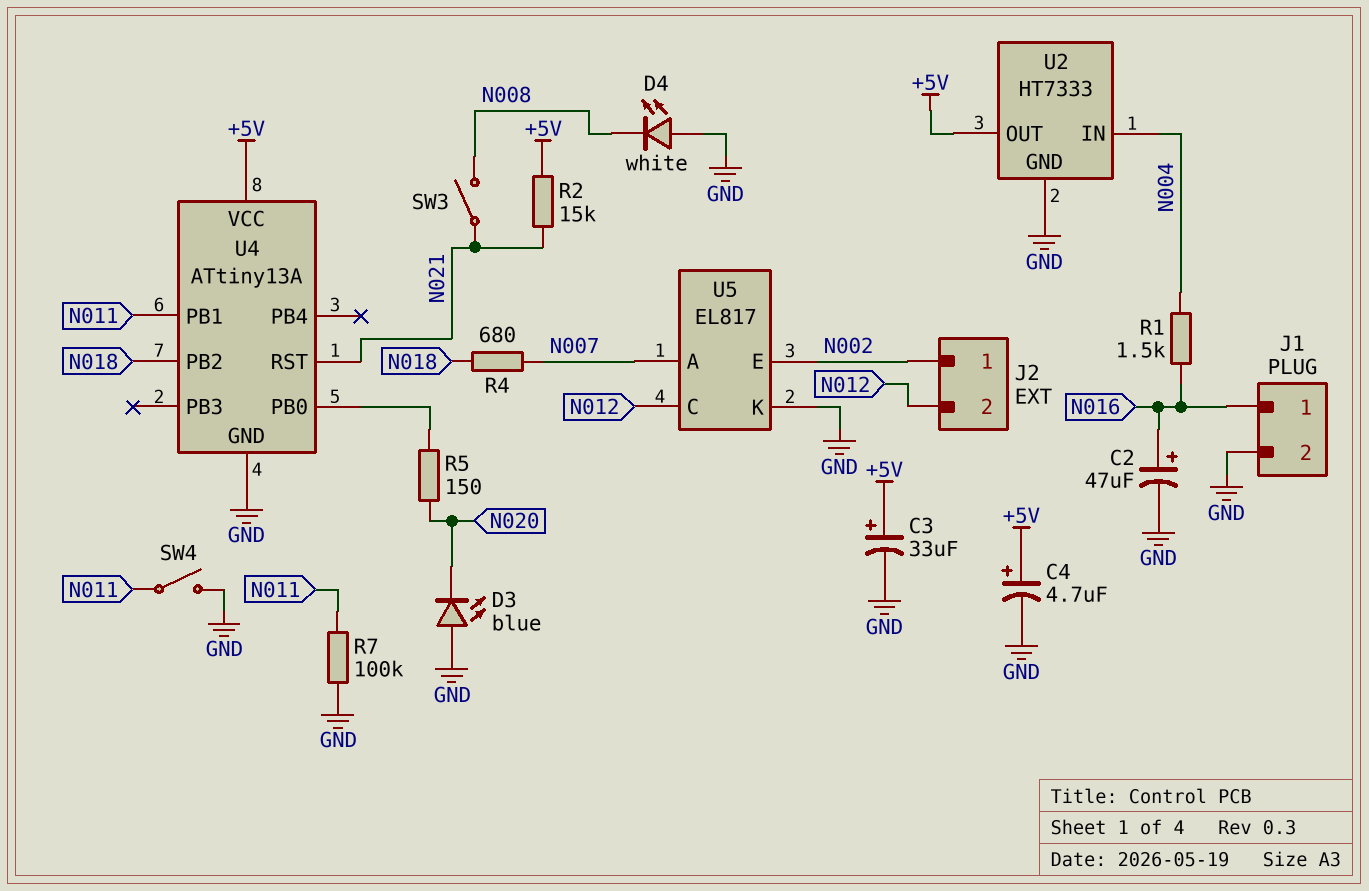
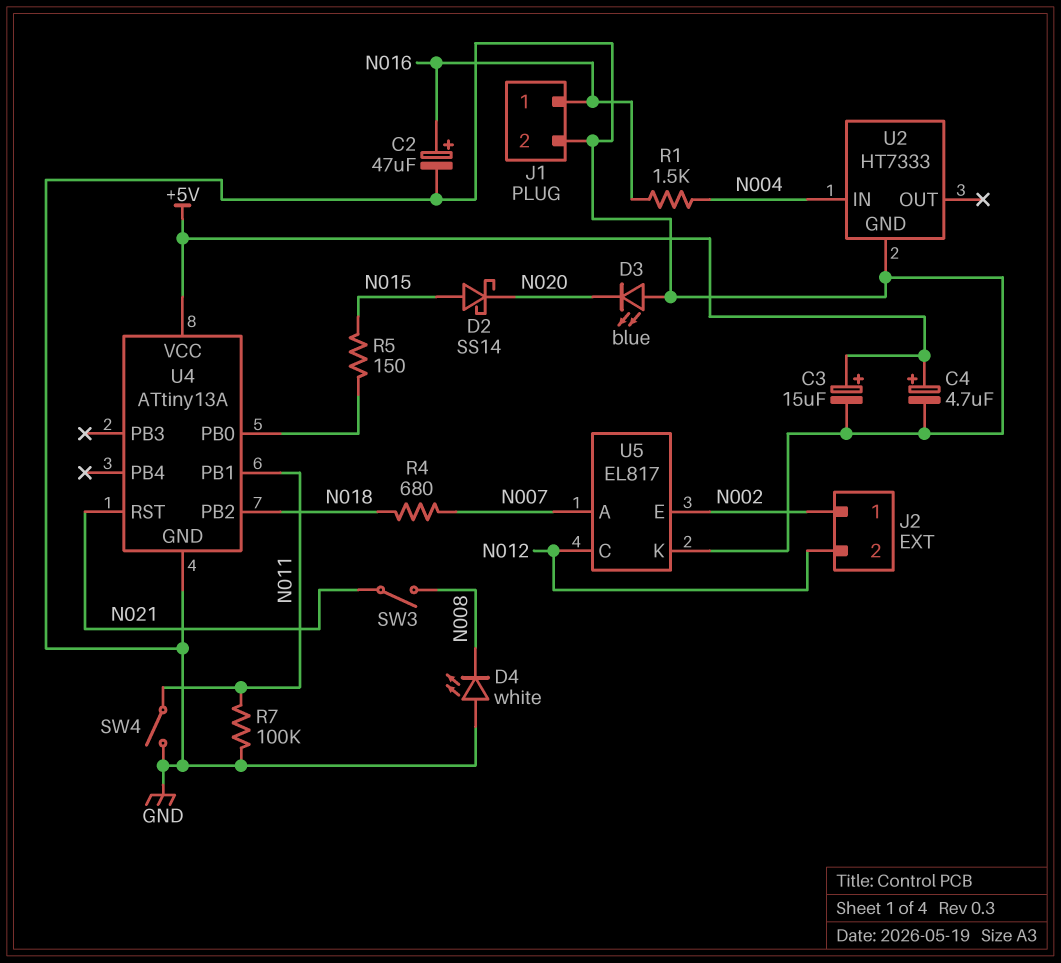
C3: 33uF (plus +5V, minus GND) -> 15uF (plus +5V, minus GND)
D2: none -> schottky SS14 (A N015, K N020)
R2: 15k (+5V, N021) -> none
R5: 150 (N020, U4/PB0) -> 150 (N015, U4/PB0)
U2 pin OUT: +5V -> none

